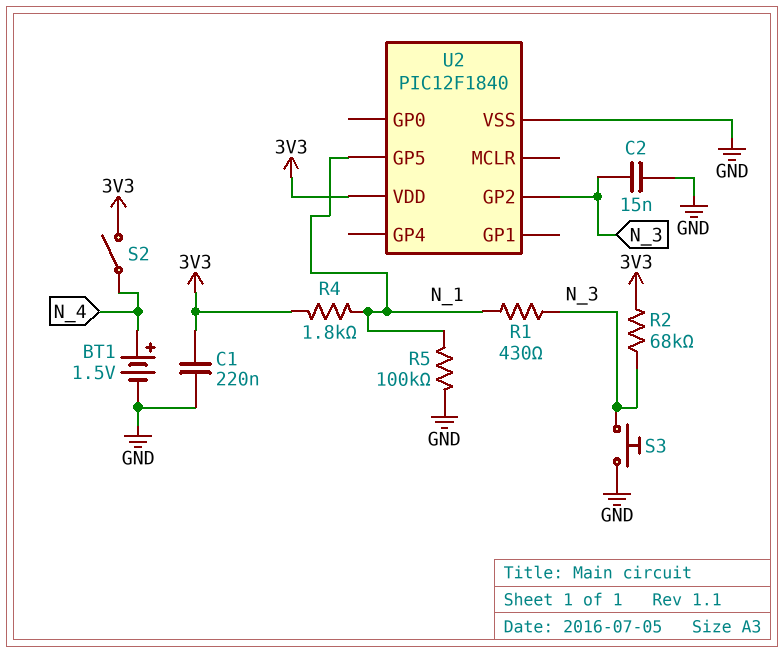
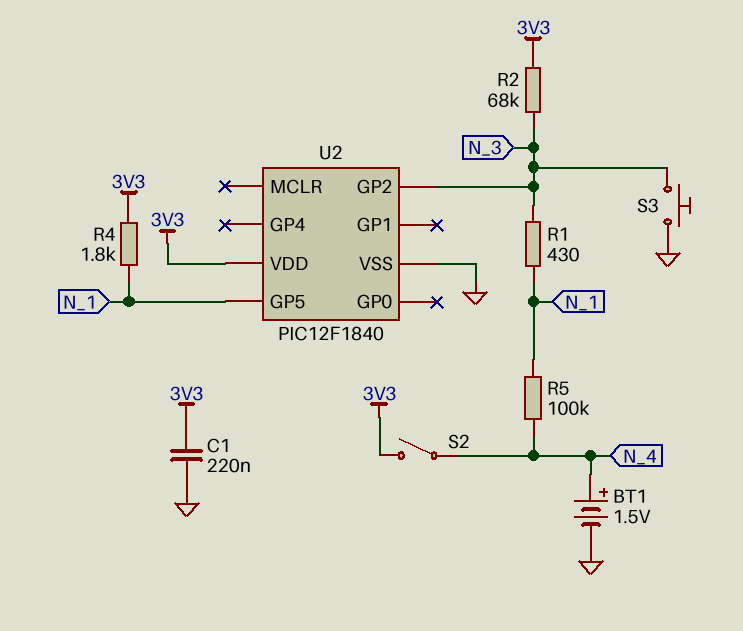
C2: 15nF (GND, N_3) -> none
R5: 100k (GND, N_1) -> 100k (N_1, N_4)

